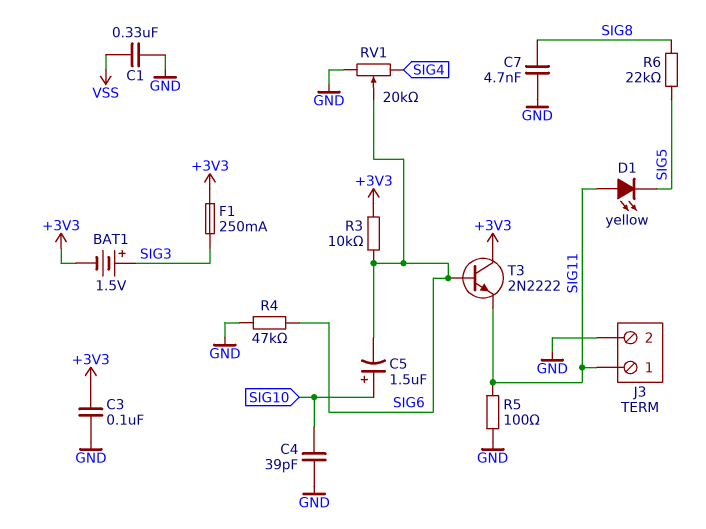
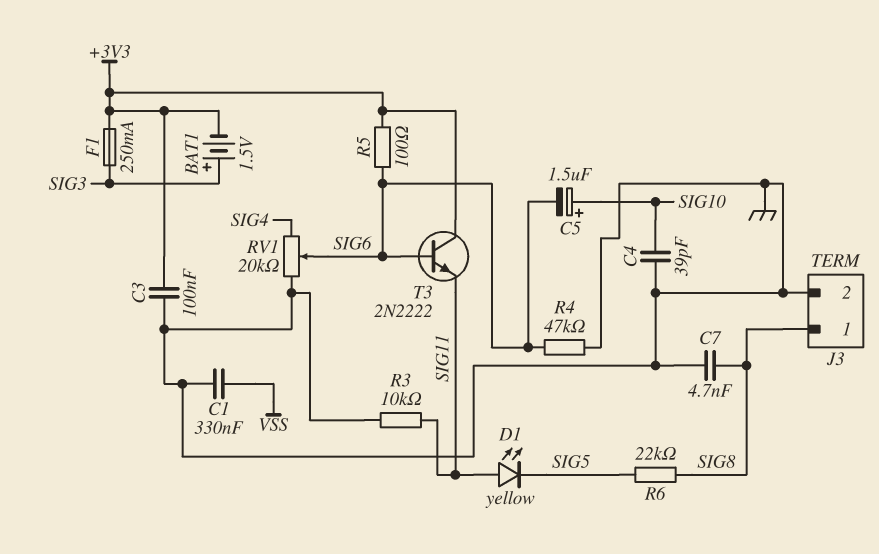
J3 pin 1: SIG11 -> SIG8
R3: 10k (+3V3, SIG6) -> 10k (GND, SIG11)
R5: 100 (GND, SIG11) -> 100 (+3V3, SIG6)

